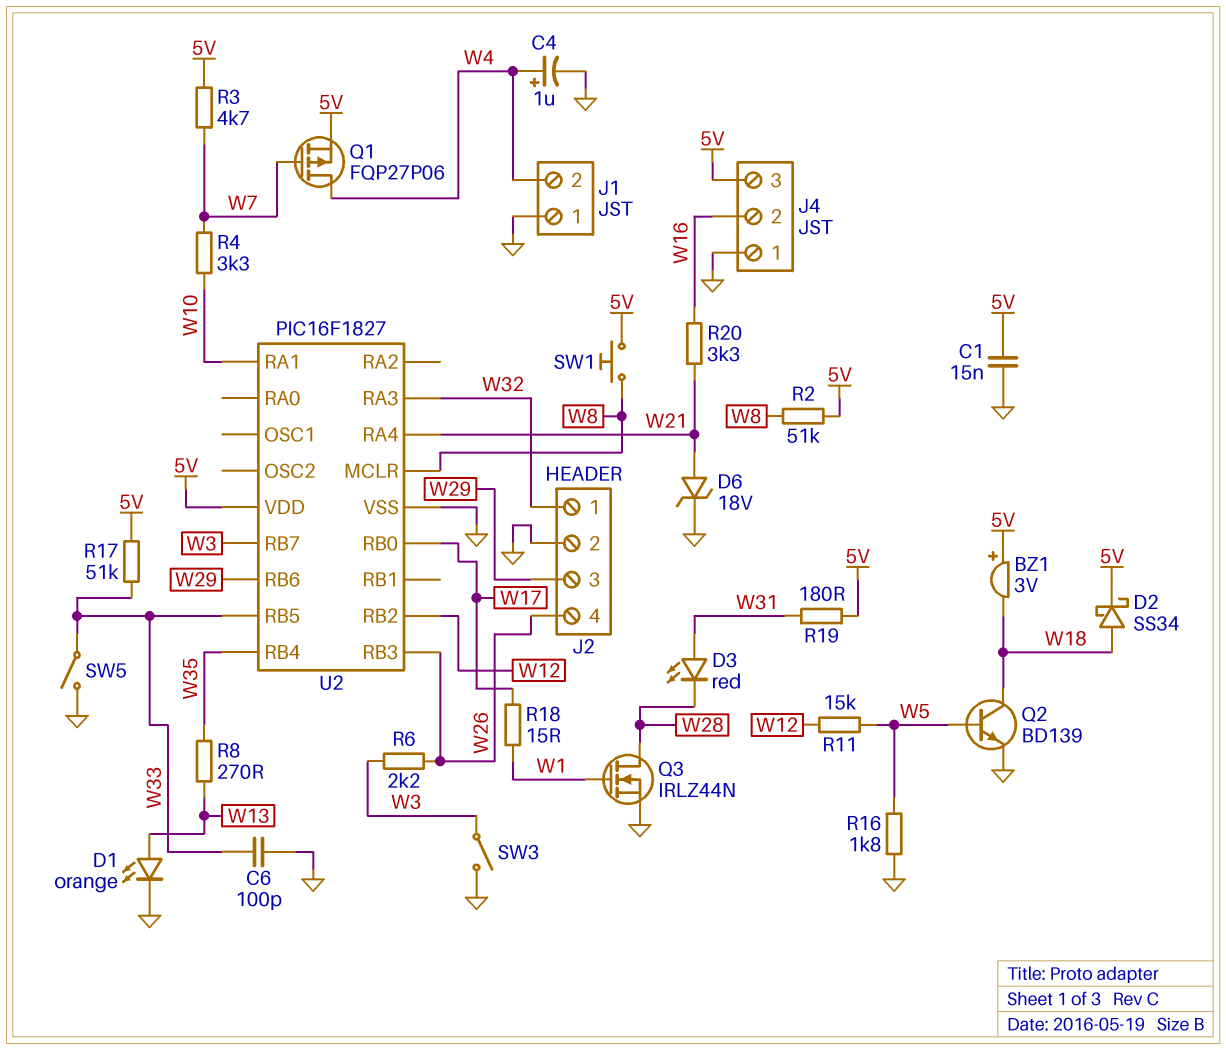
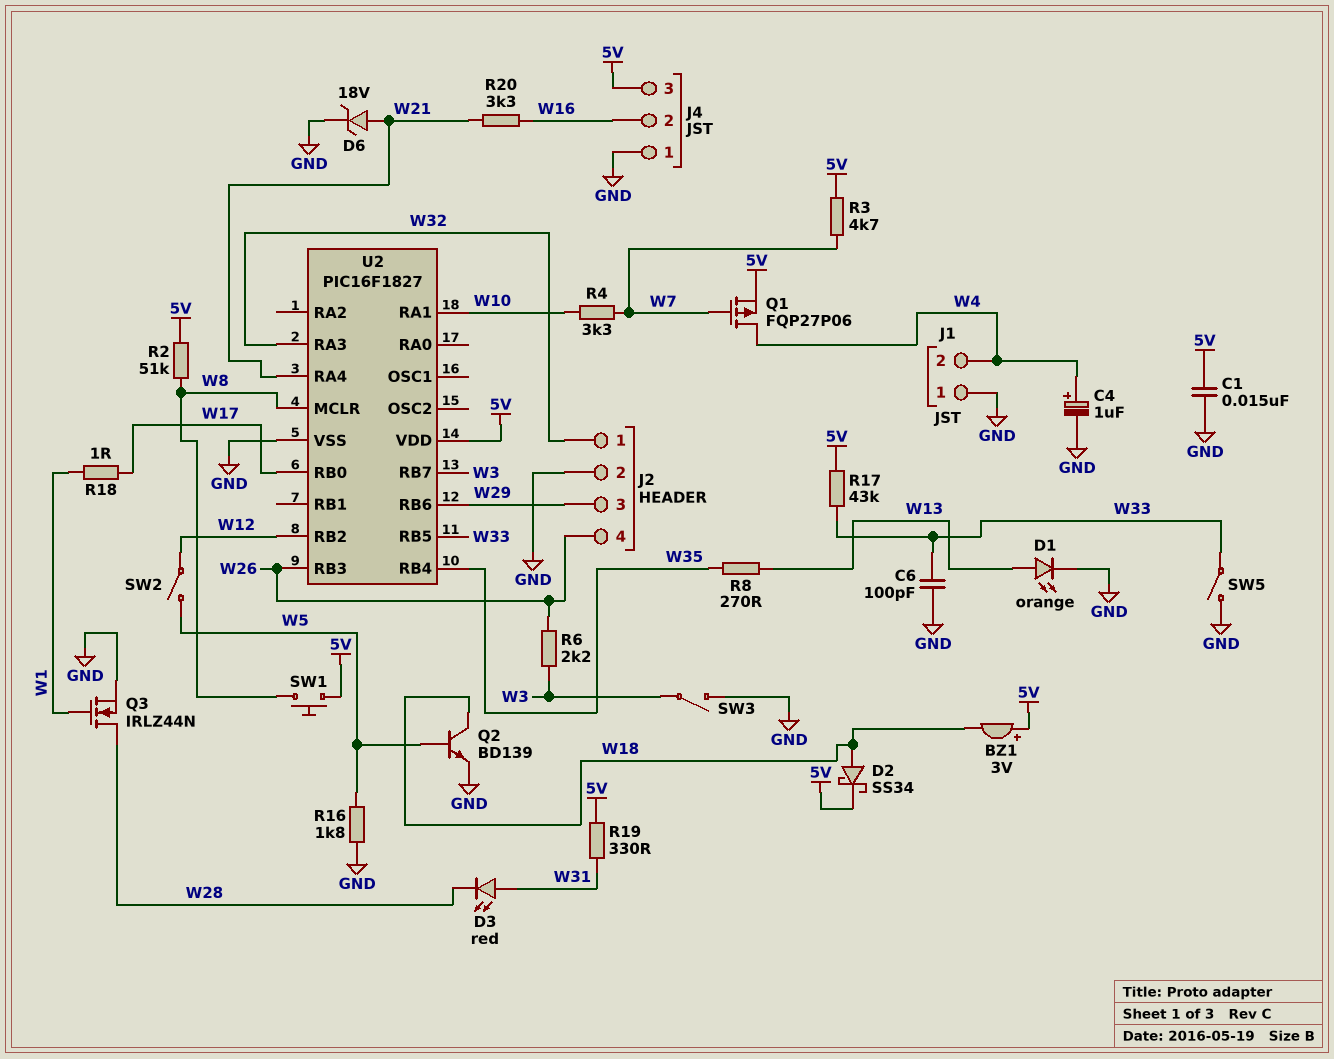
R11: 15k (W5, W12) -> none
R17: 51k (5V, W33) -> 43k (5V, W33)
R18: 15 (W1, W17) -> 1 (W1, W17)
R19: 180 (5V, W31) -> 330 (5V, W31)
SW2: none -> switch (W5, W12)

